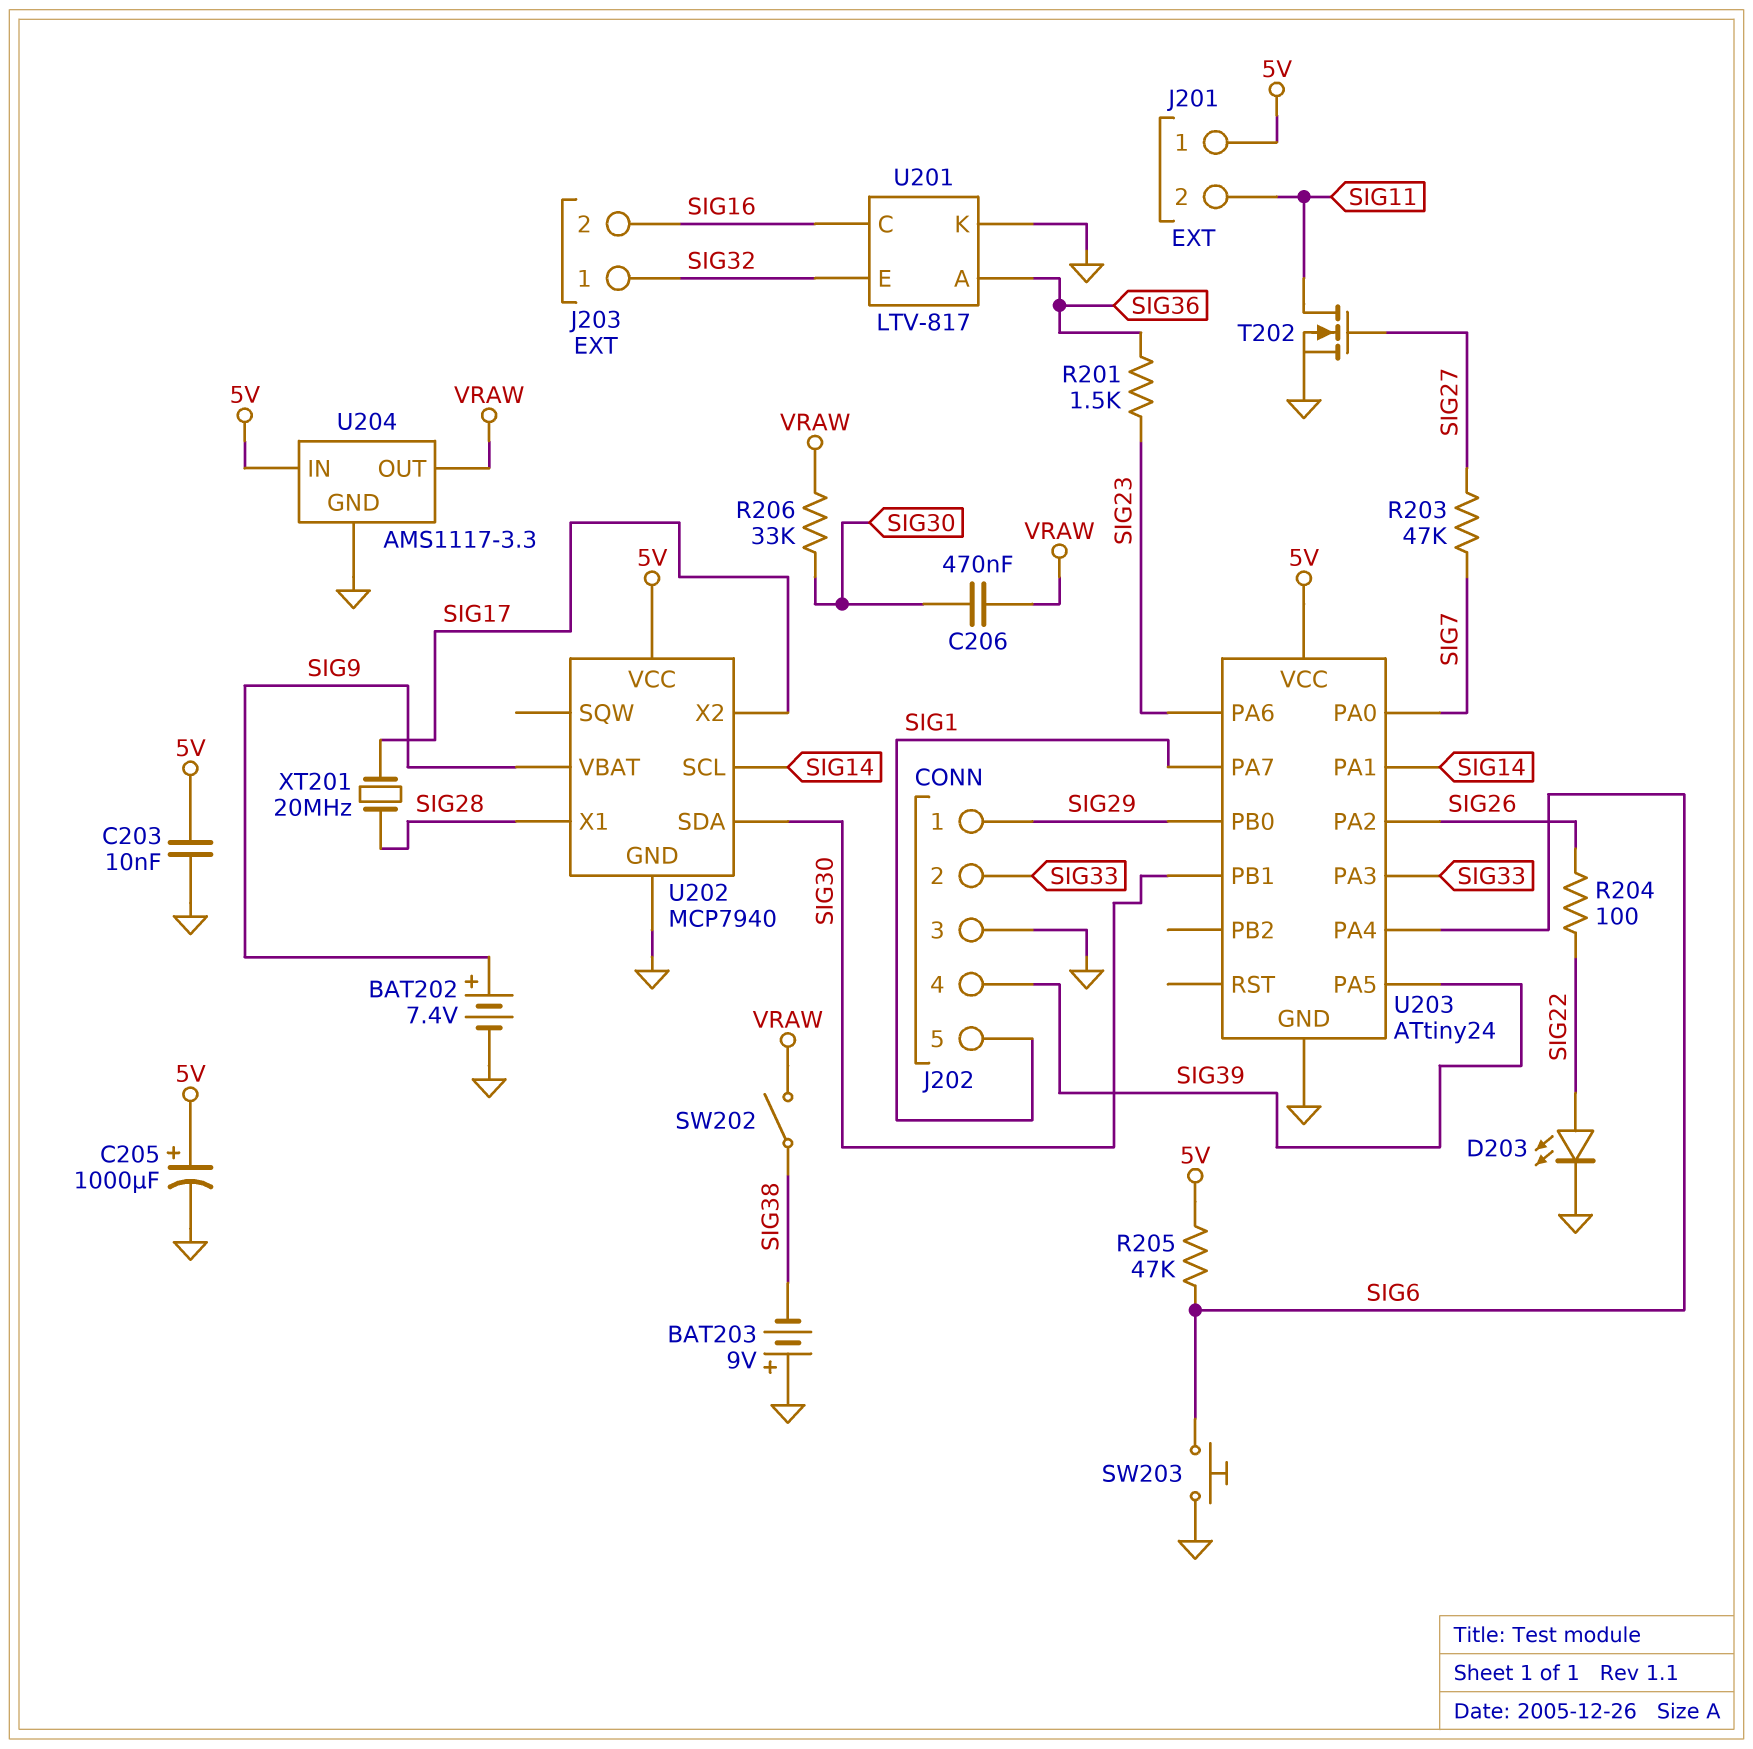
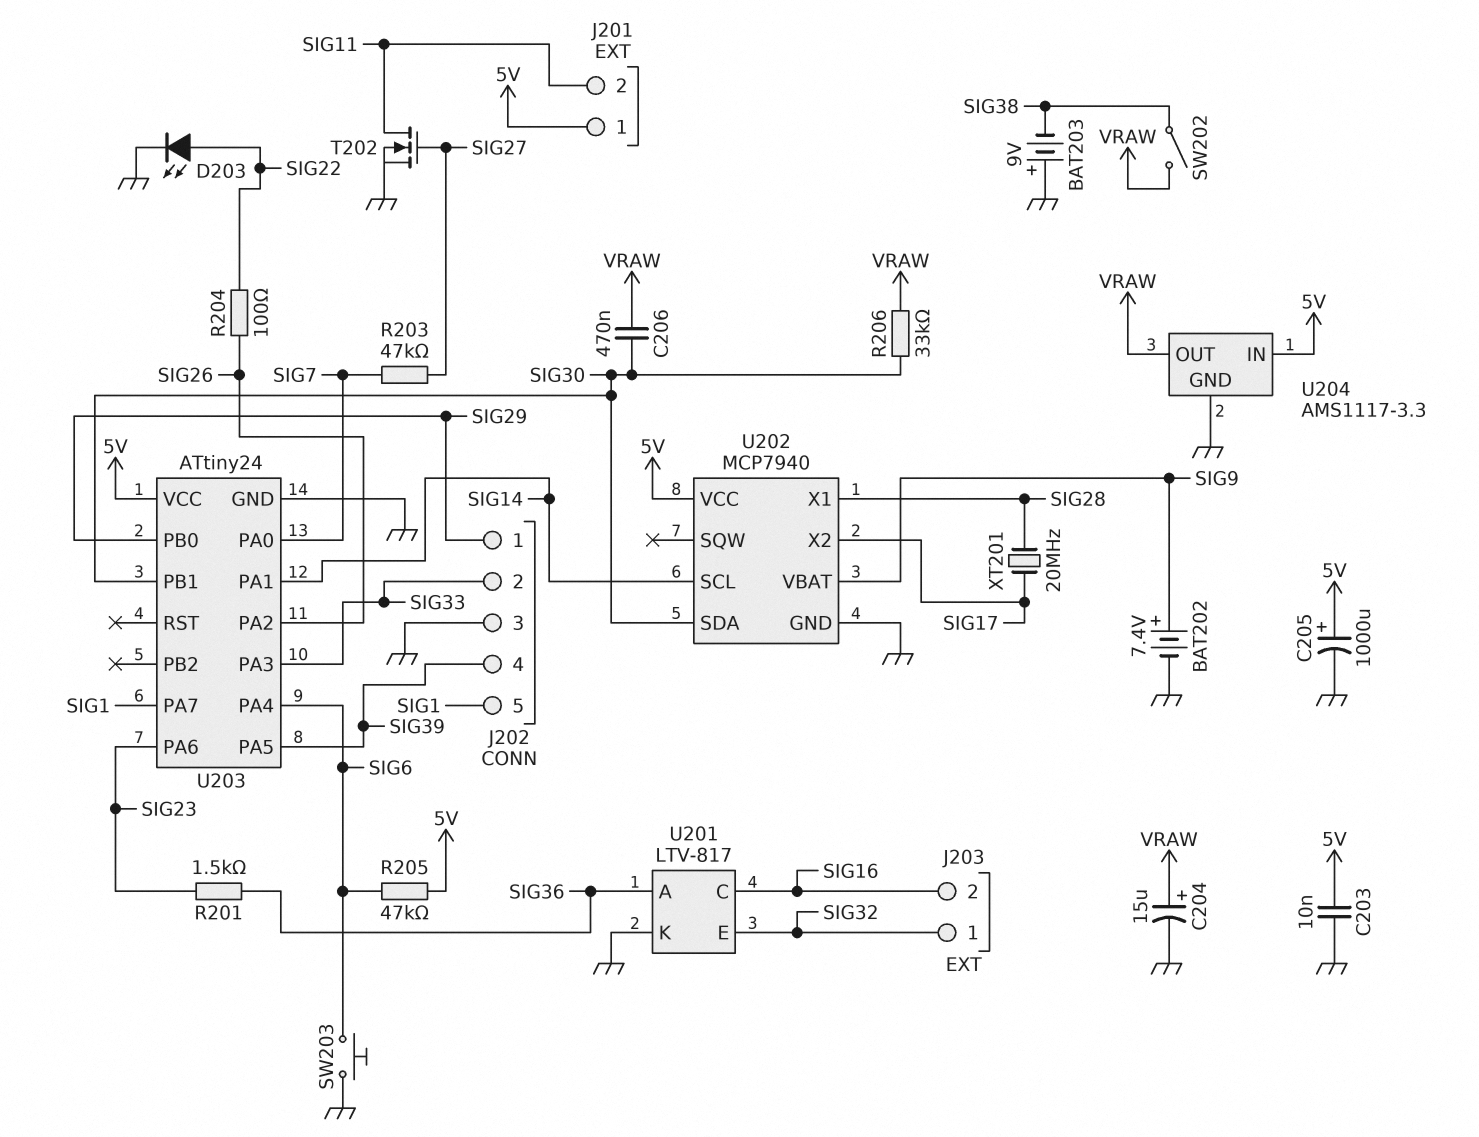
C204: none -> 15uF (plus VRAW, minus GND)

